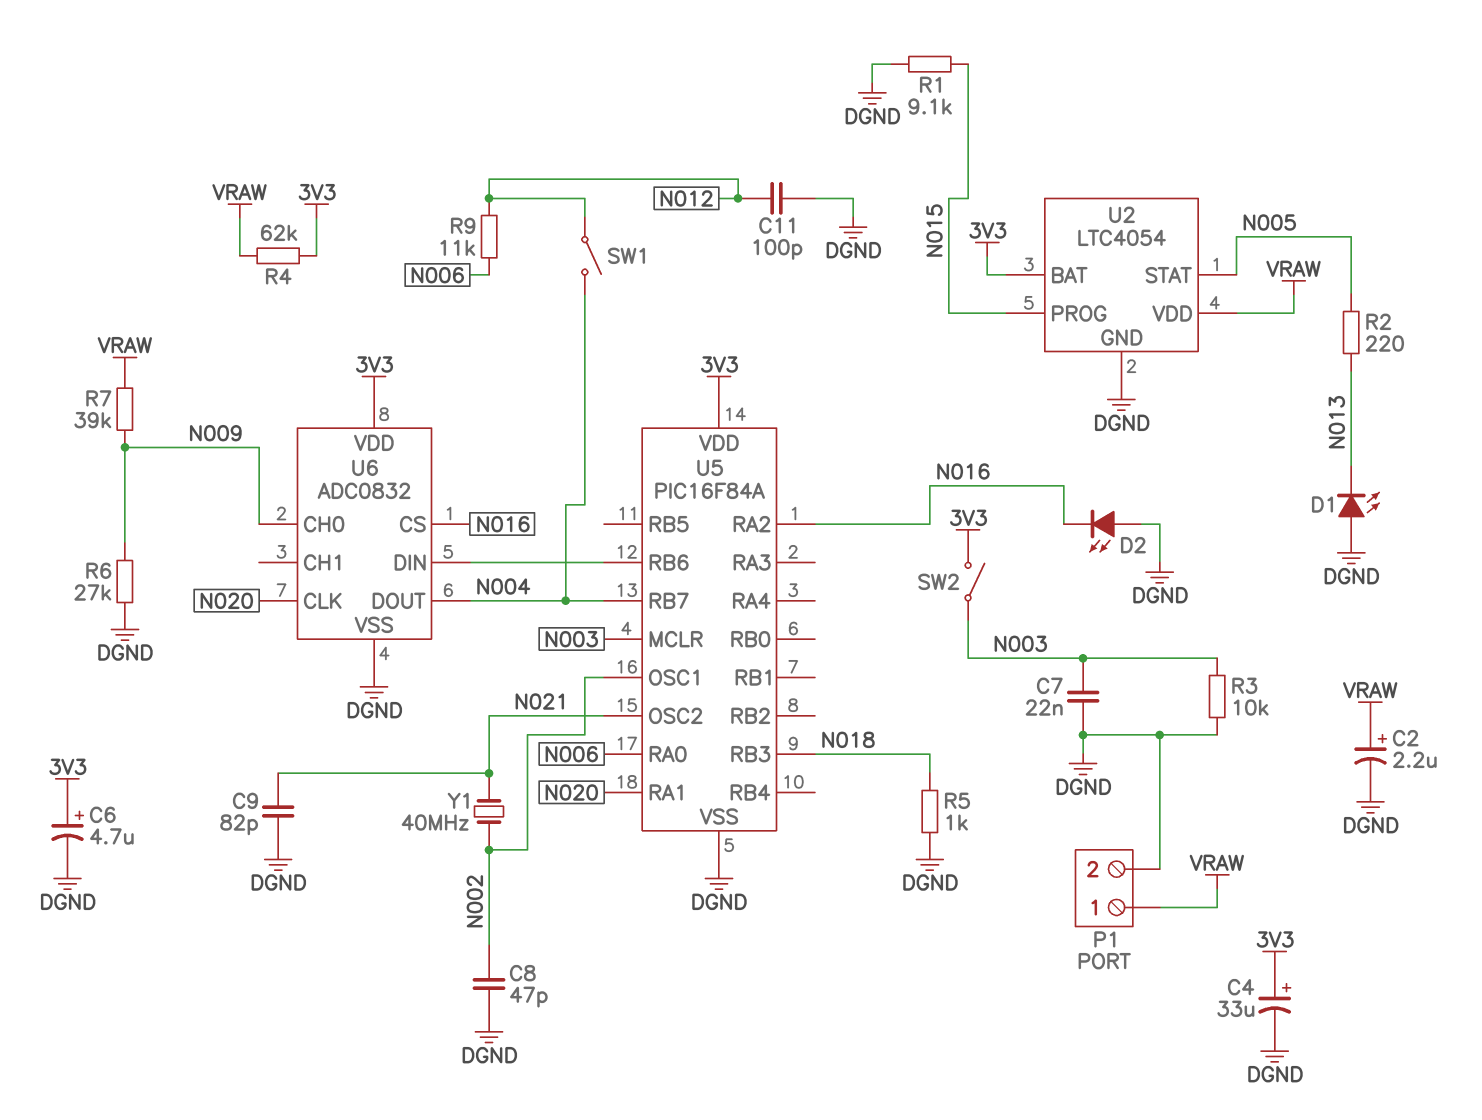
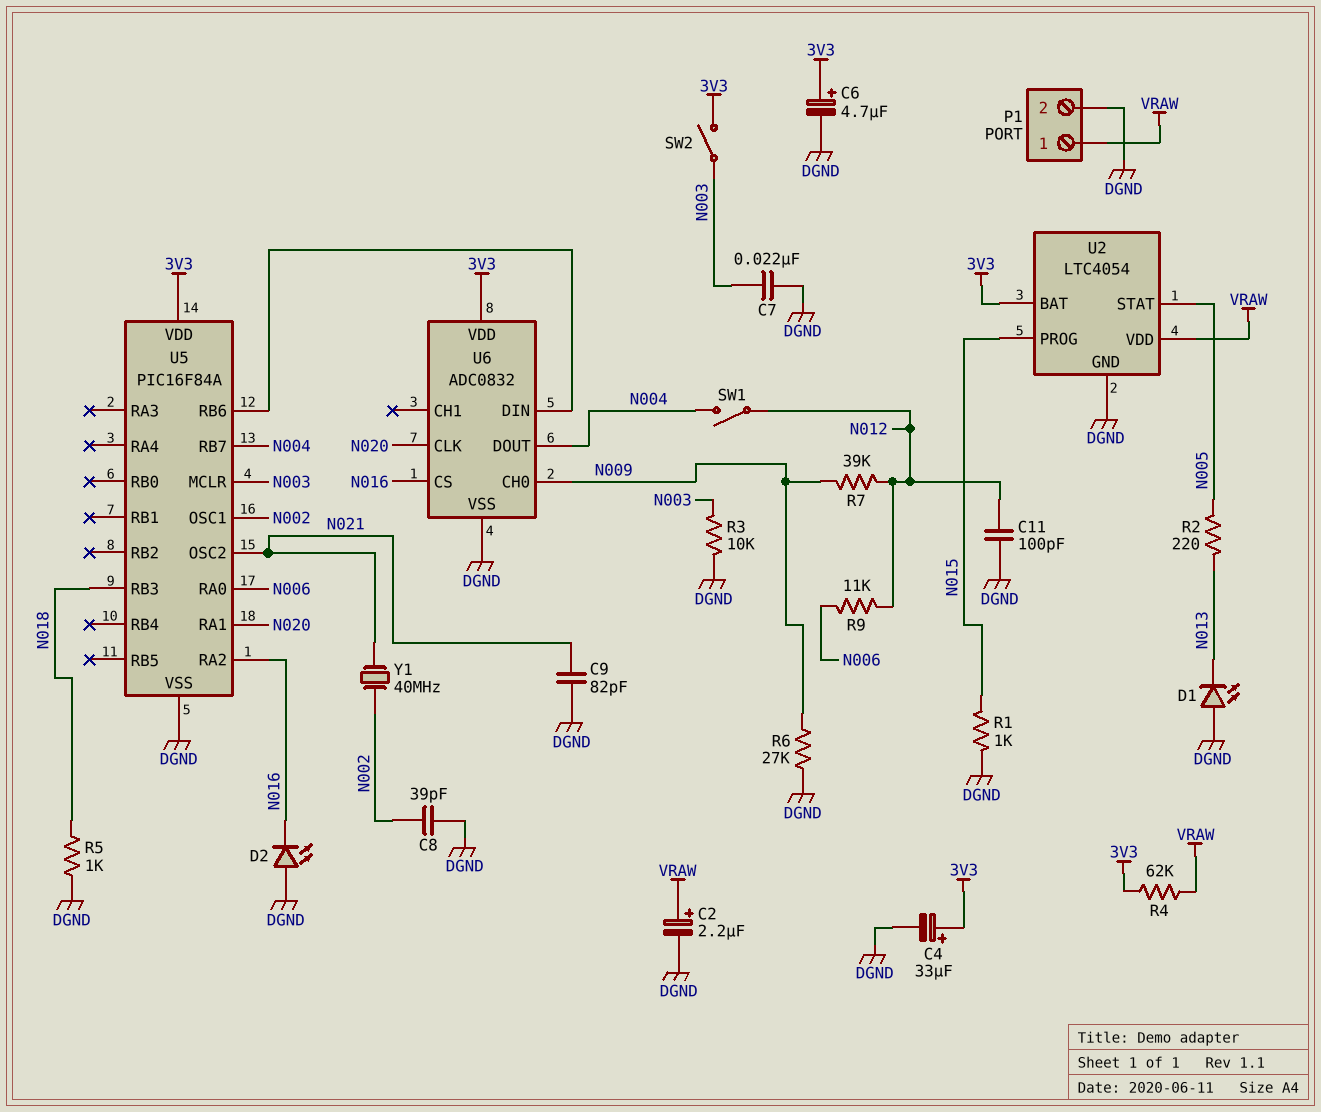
C8: 47pF (DGND, N002) -> 39pF (DGND, N002)
R1: 9.1k (DGND, N015) -> 1k (DGND, N015)
R7: 39k (N009, VRAW) -> 39k (N009, N012)

